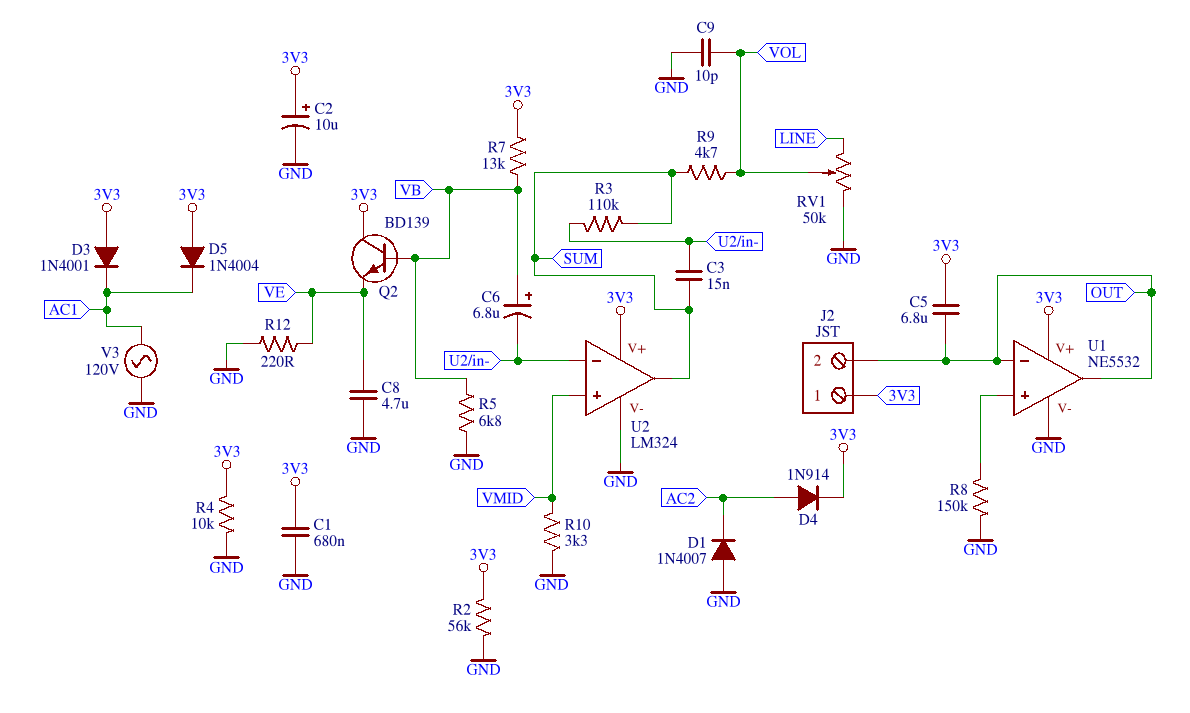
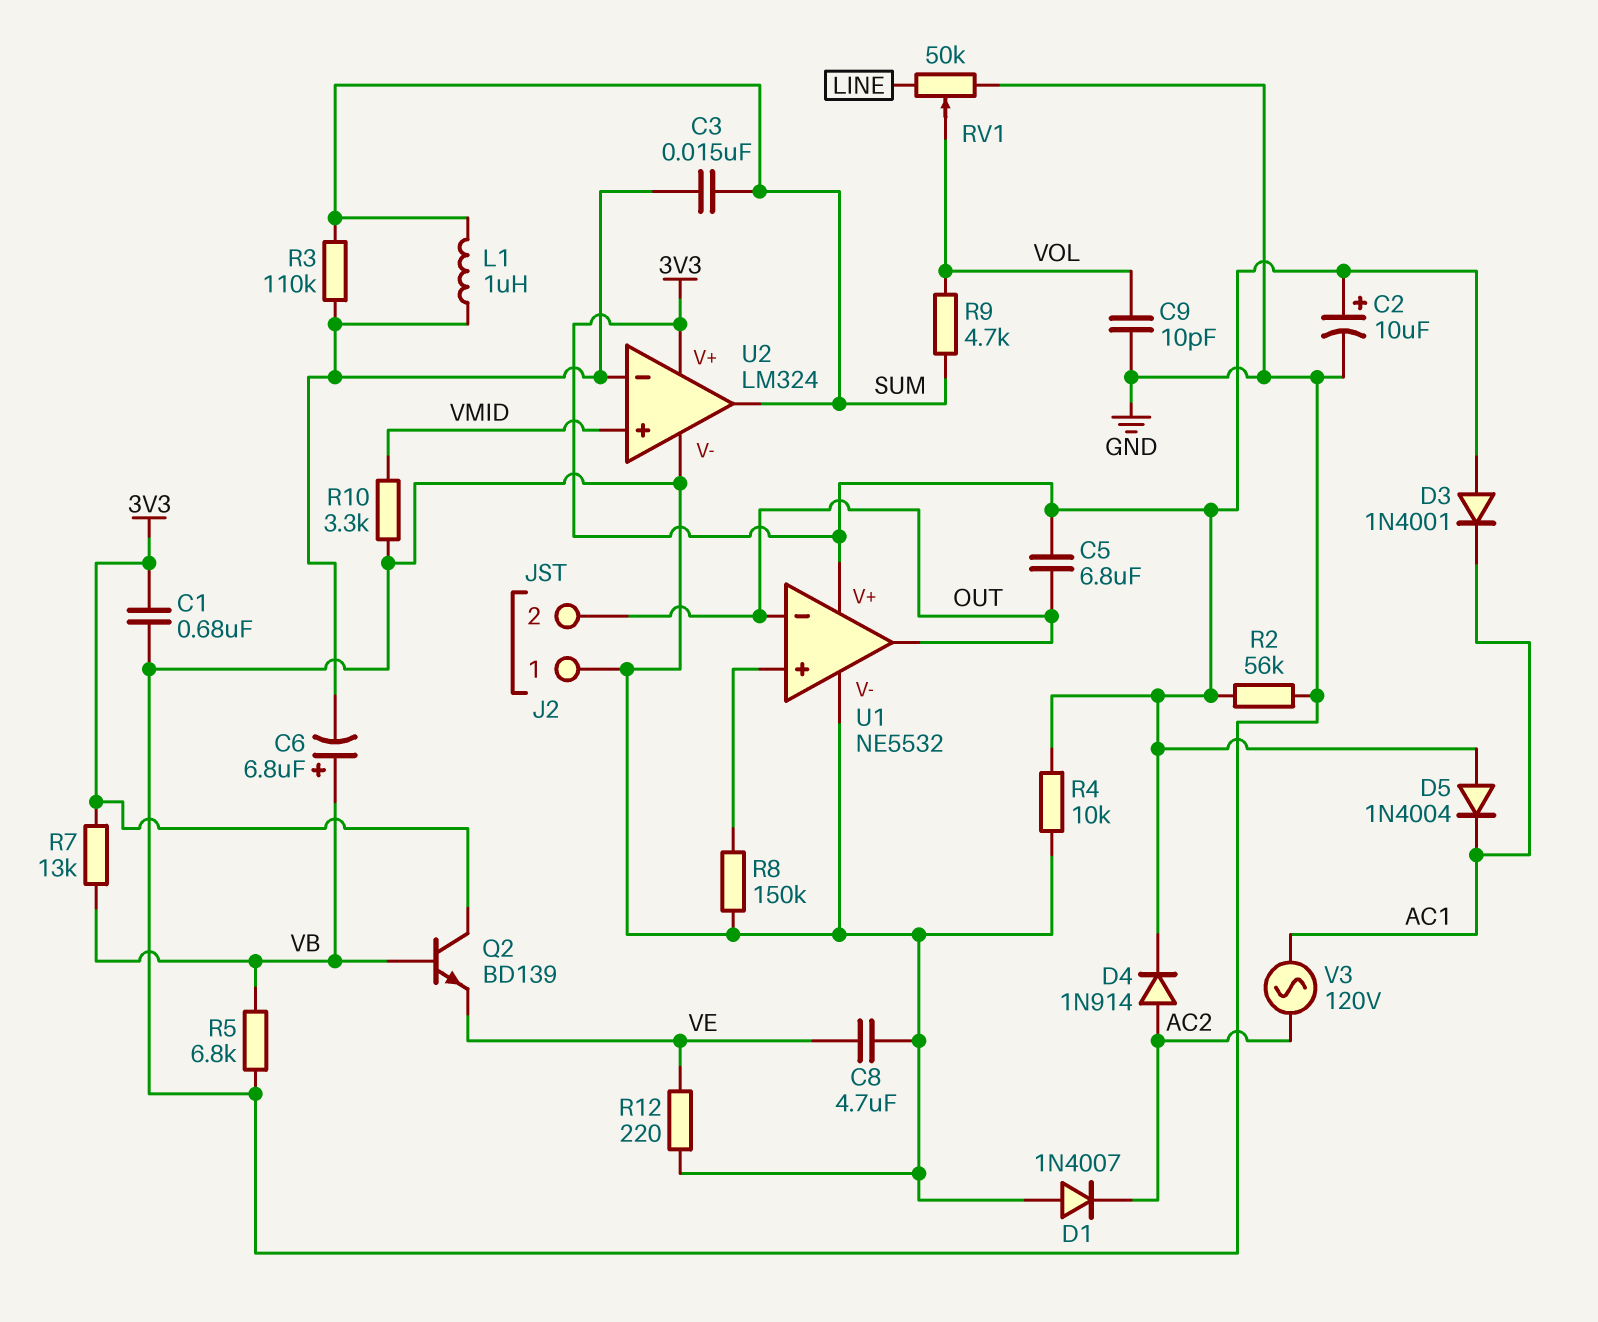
J2 pin 1: 3V3 -> GND
L1: none -> 1uH (SUM, U2/in-)
V3: AC 120V (AC1, GND) -> AC 120V (AC1, AC2)

